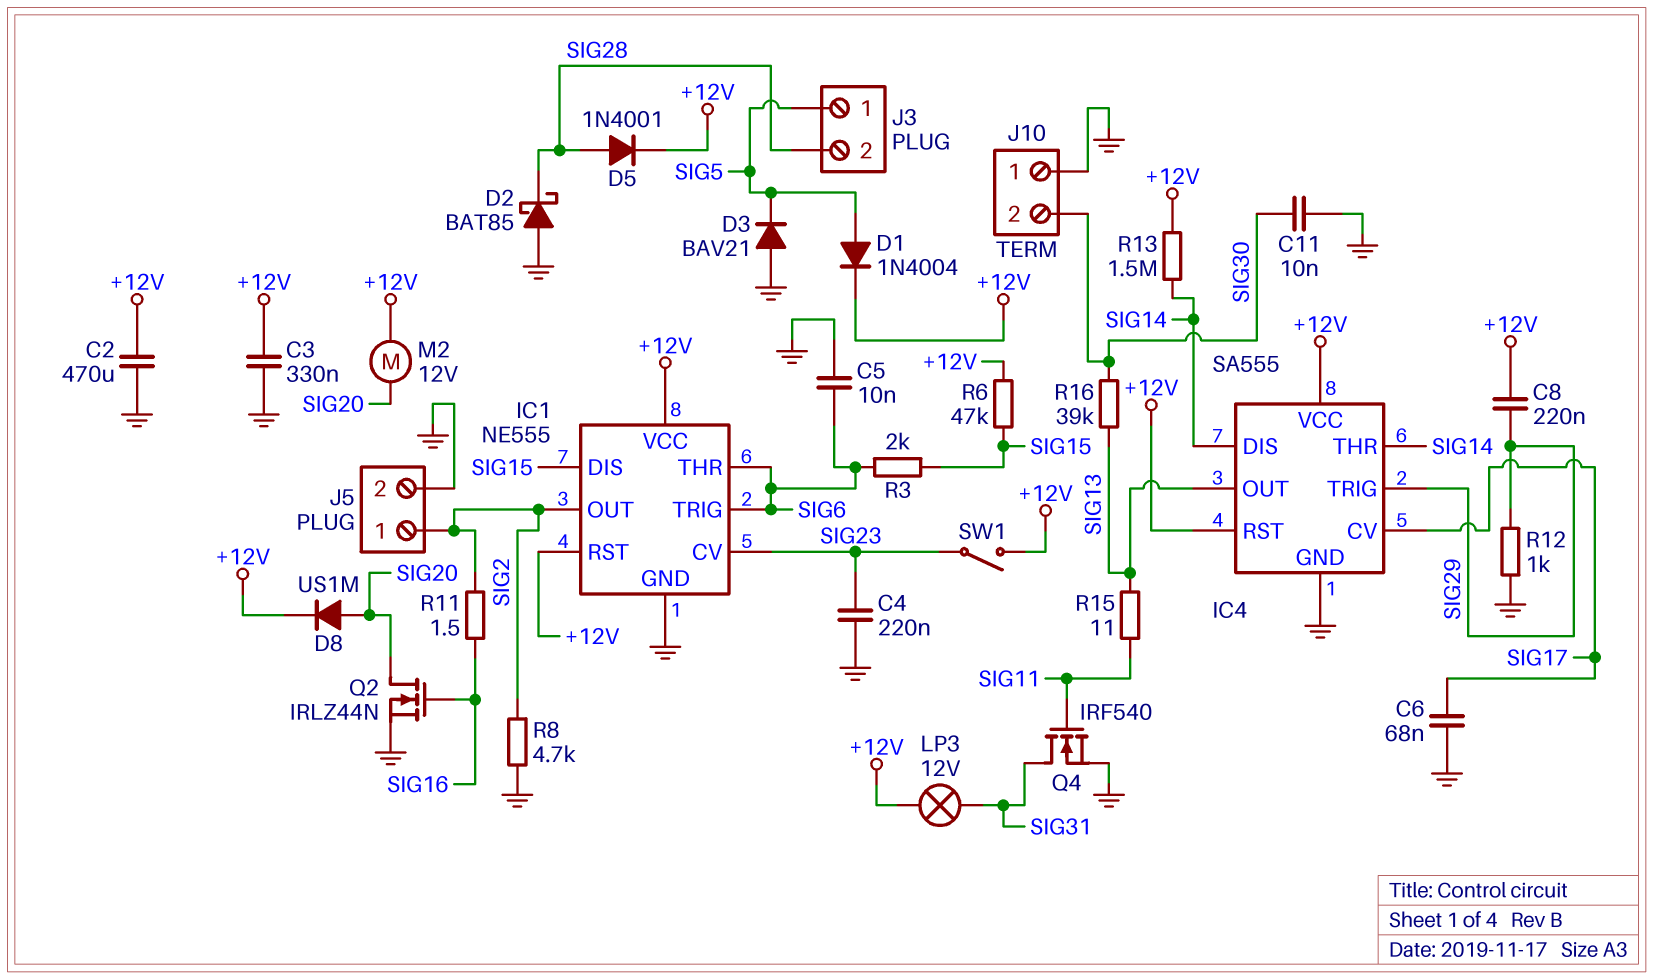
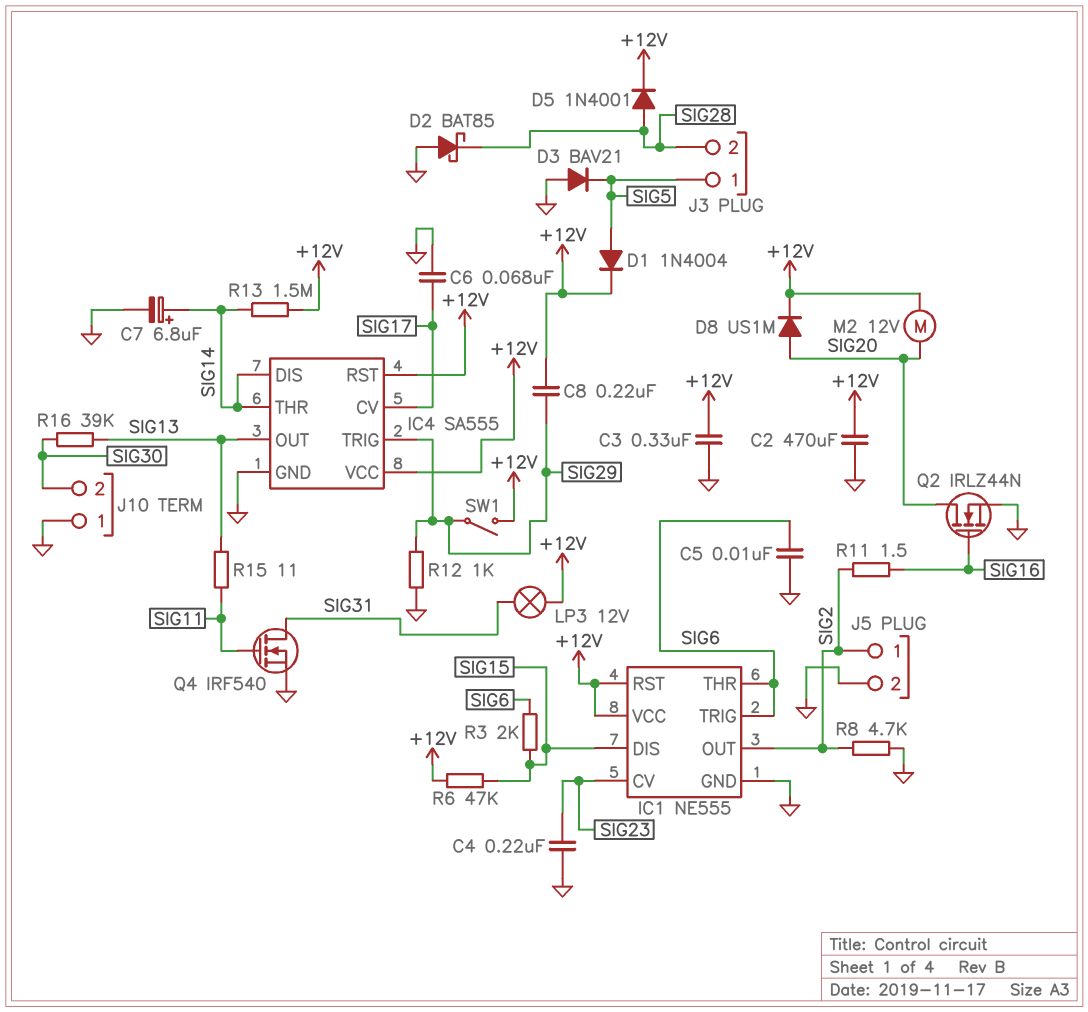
C7: none -> 6.8uF (plus SIG14, minus GND)
C11: 10nF (GND, SIG30) -> none
SW1: switch (+12V, SIG23) -> switch (+12V, SIG29)

